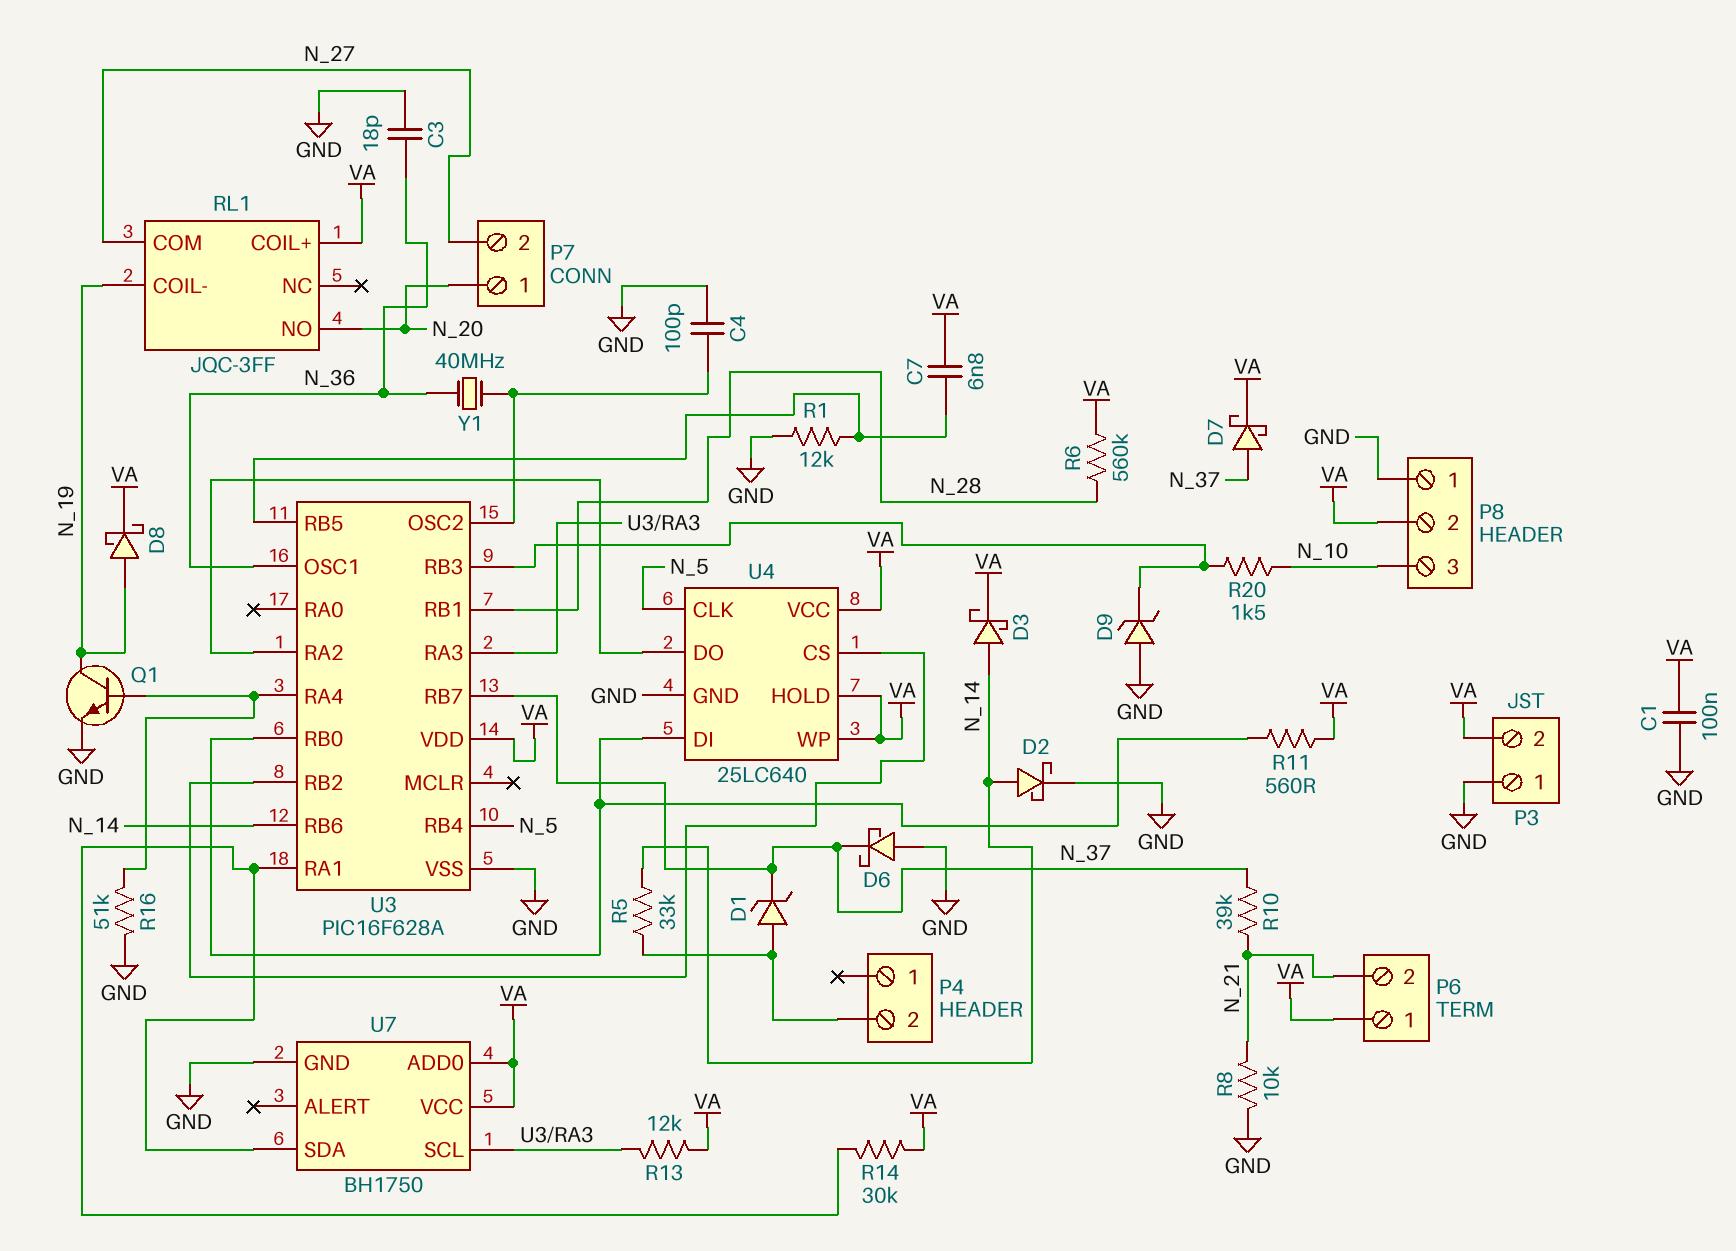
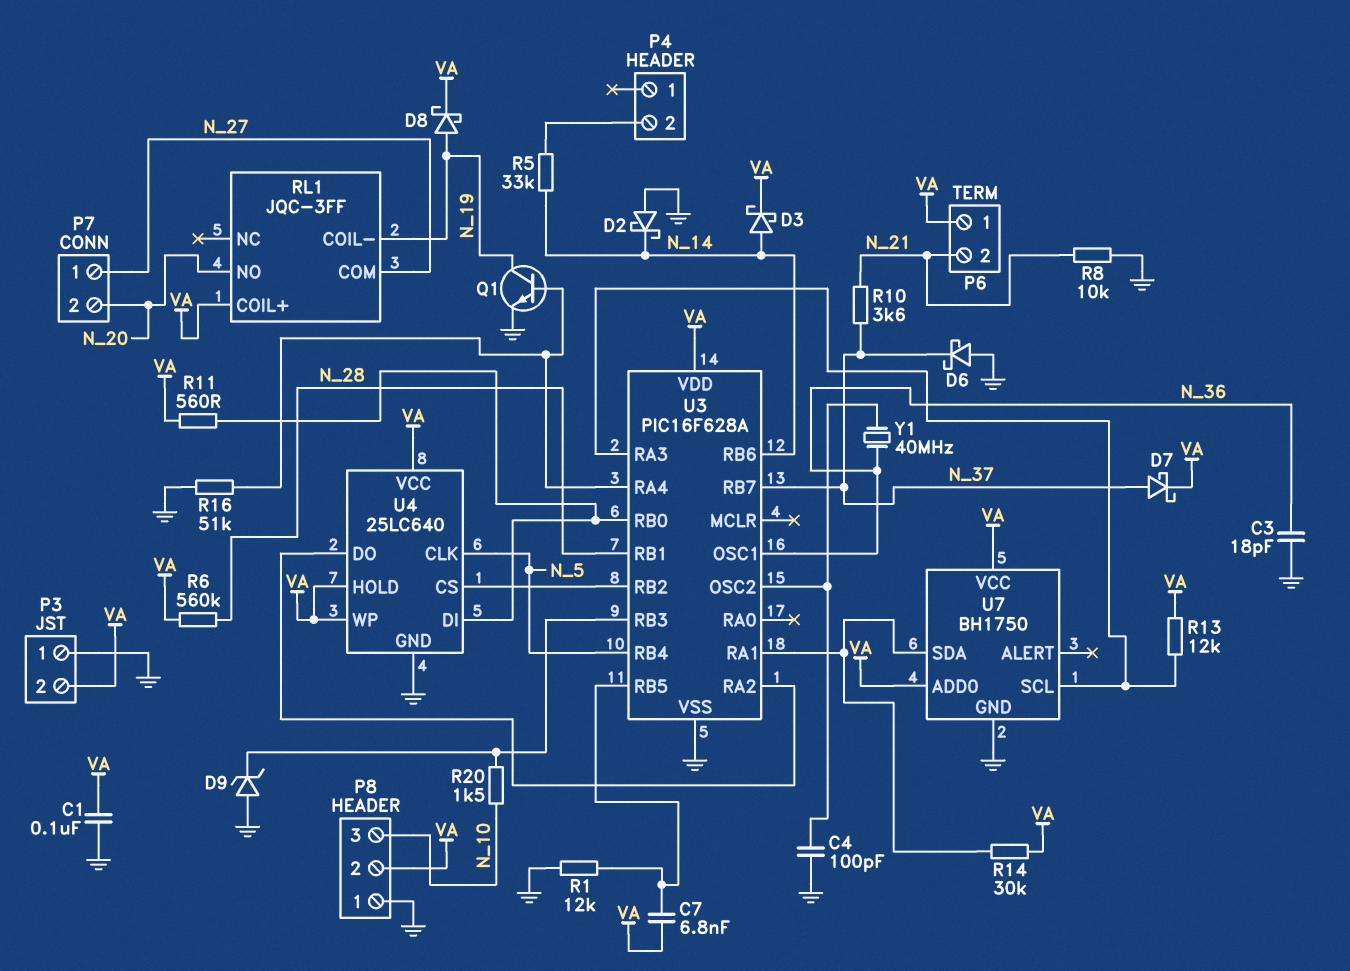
D1: zener (A P4/2, K N_37) -> none
D2: schottky (A N_14, K GND) -> schottky (A GND, K N_14)
P7 pin 1: N_20 -> N_27
P7 pin 2: N_27 -> N_20
R10: 39k (N_21, N_37) -> 3.6k (N_21, N_37)

